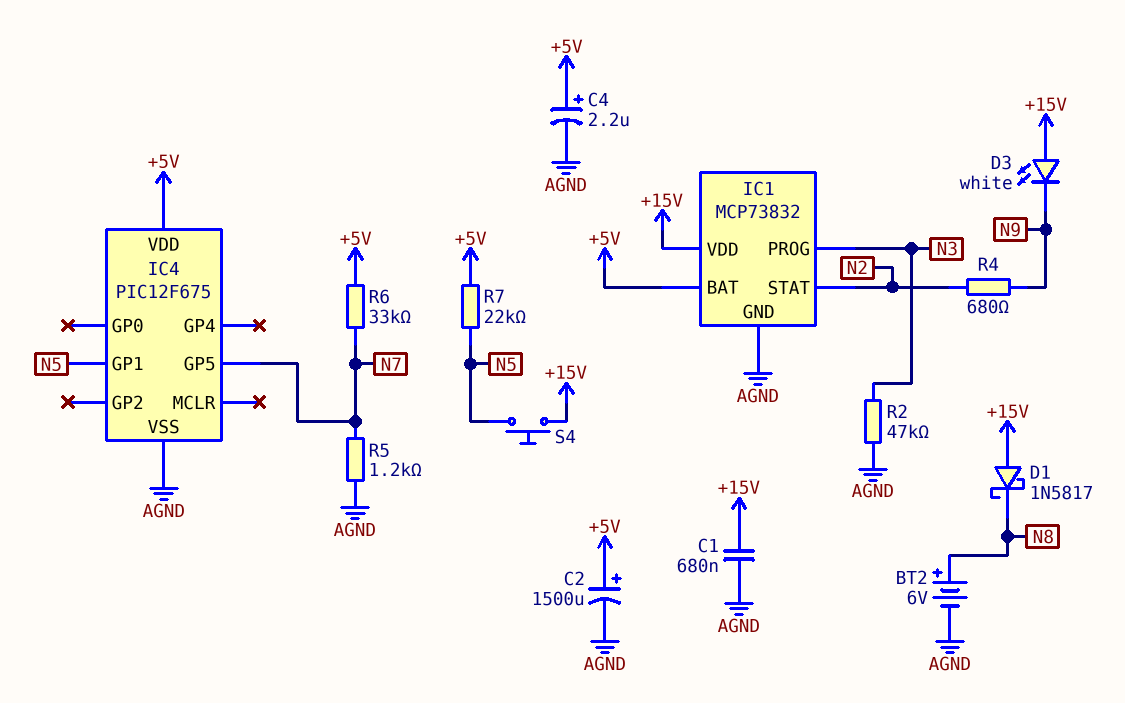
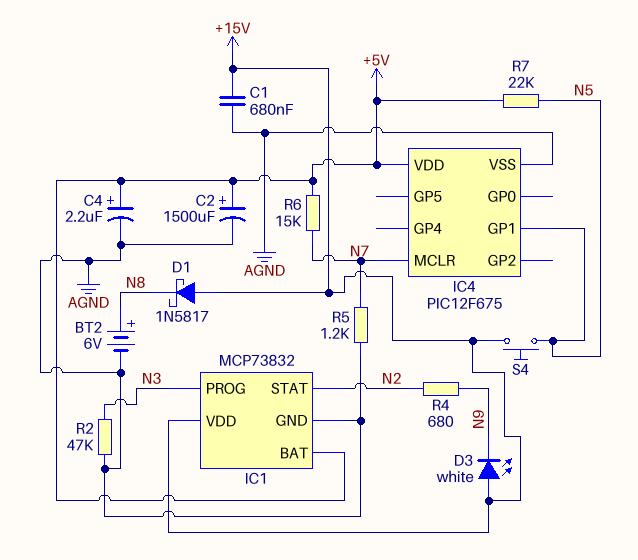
IC4 pin GP5: N7 -> none
IC4 pin MCLR: none -> N7
R6: 33k (+5V, N7) -> 15k (+5V, N7)

